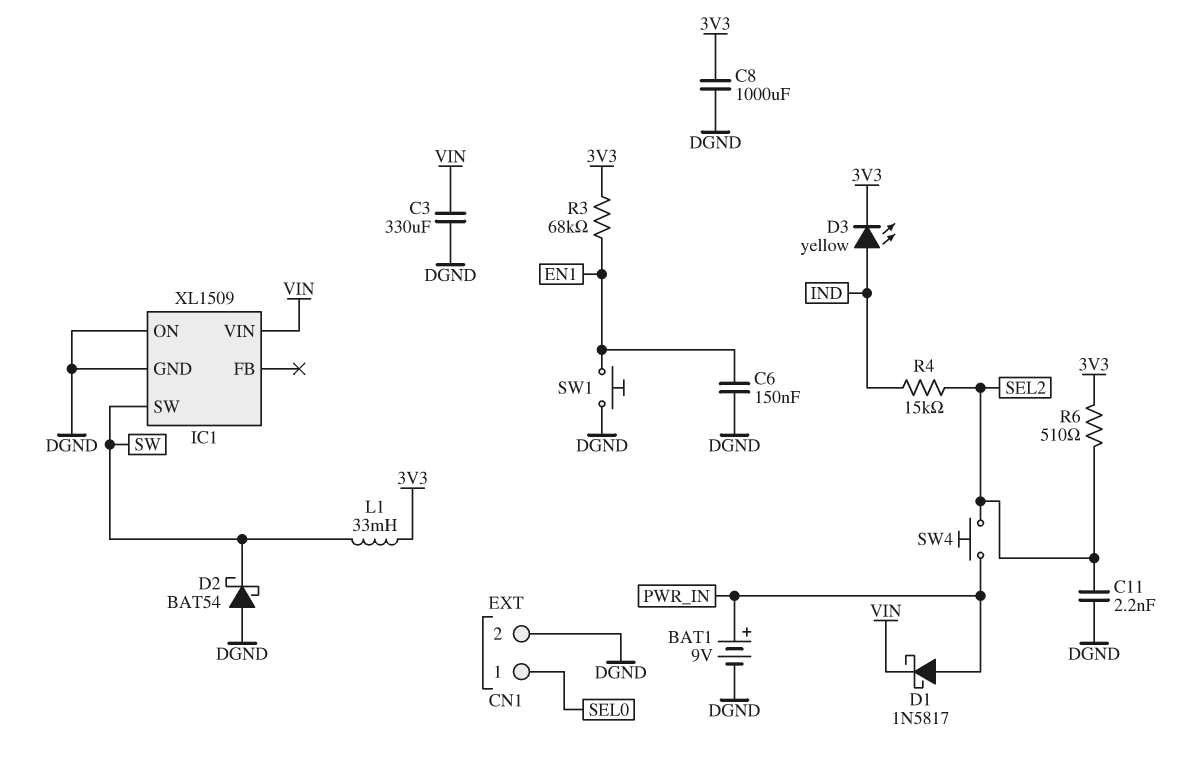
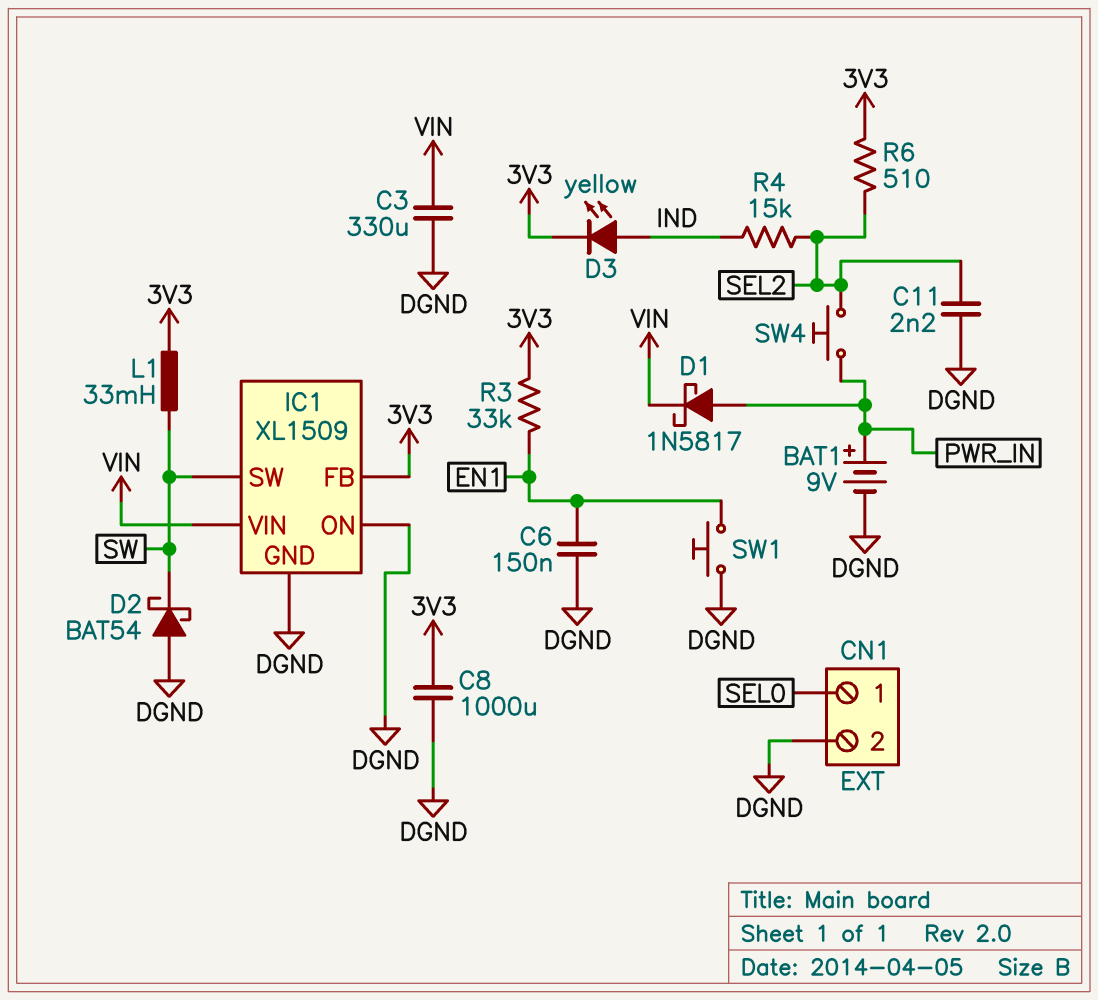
IC1 pin FB: none -> 3V3
R3: 68k (3V3, EN1) -> 33k (3V3, EN1)

